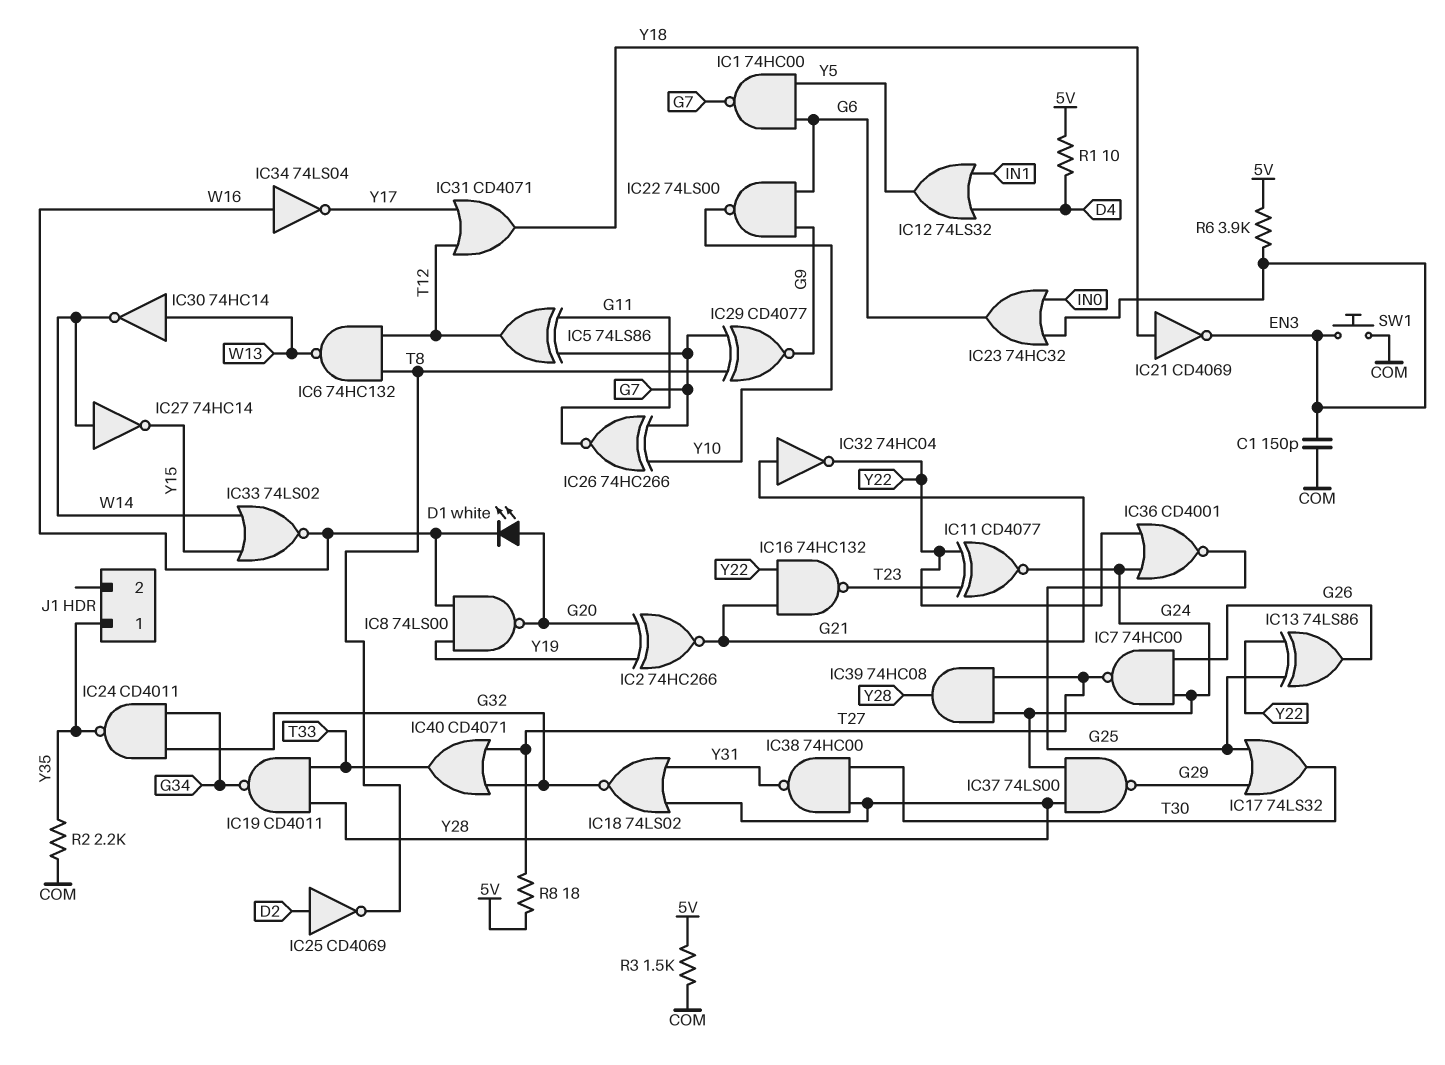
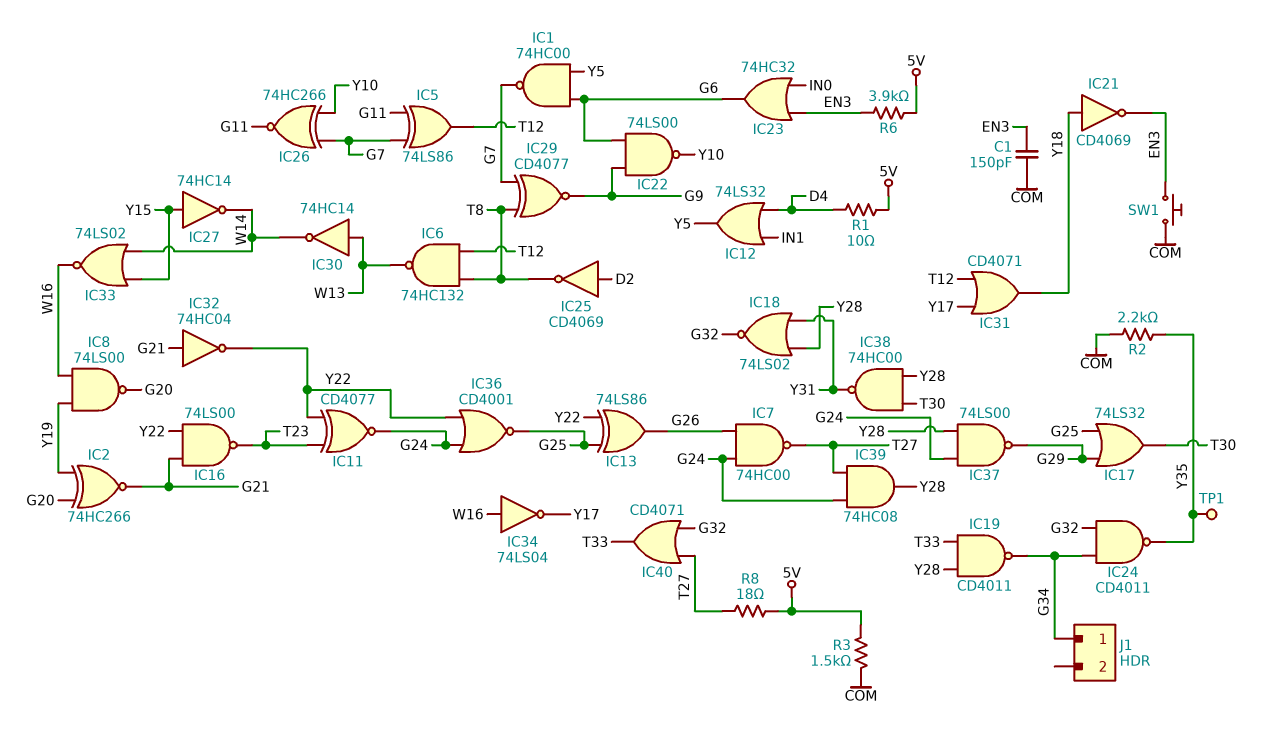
D1: LED white (A G20, K W16) -> none
IC16: NAND 74HC132 (in G21, in Y22, out T23) -> NAND 74LS00 (in G21, in Y22, out T23)
IC27: NOT 74HC14 (in W14, out Y15) -> NOT 74HC14 (in Y15, out W14)
J1 pin 1: Y35 -> G34
TP1: none -> test point (Y35)

